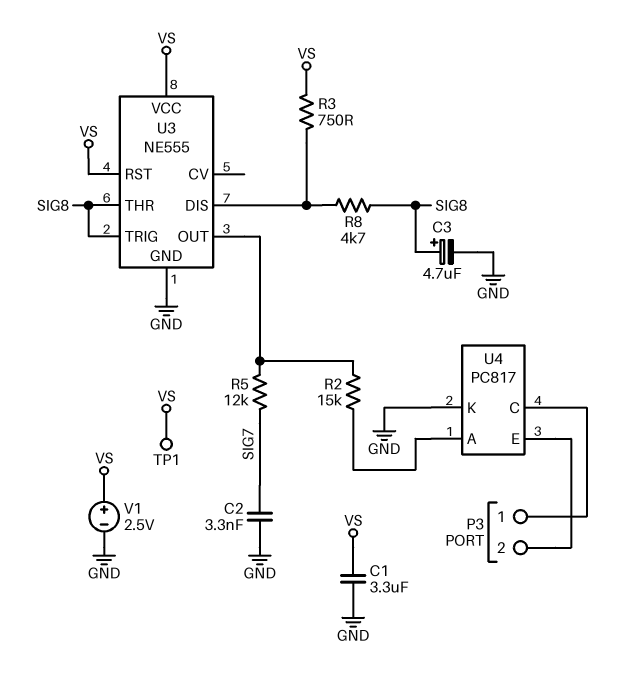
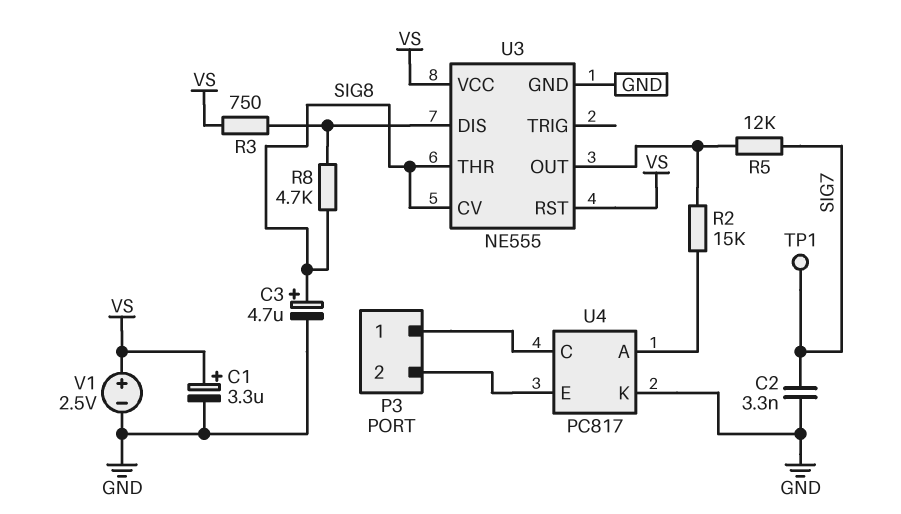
C1: 3.3uF (GND, VS) -> 3.3uF (plus VS, minus GND)
TP1: test point (VS) -> test point (SIG7)
U3 pin CV: none -> SIG8
U3 pin TRIG: SIG8 -> none

